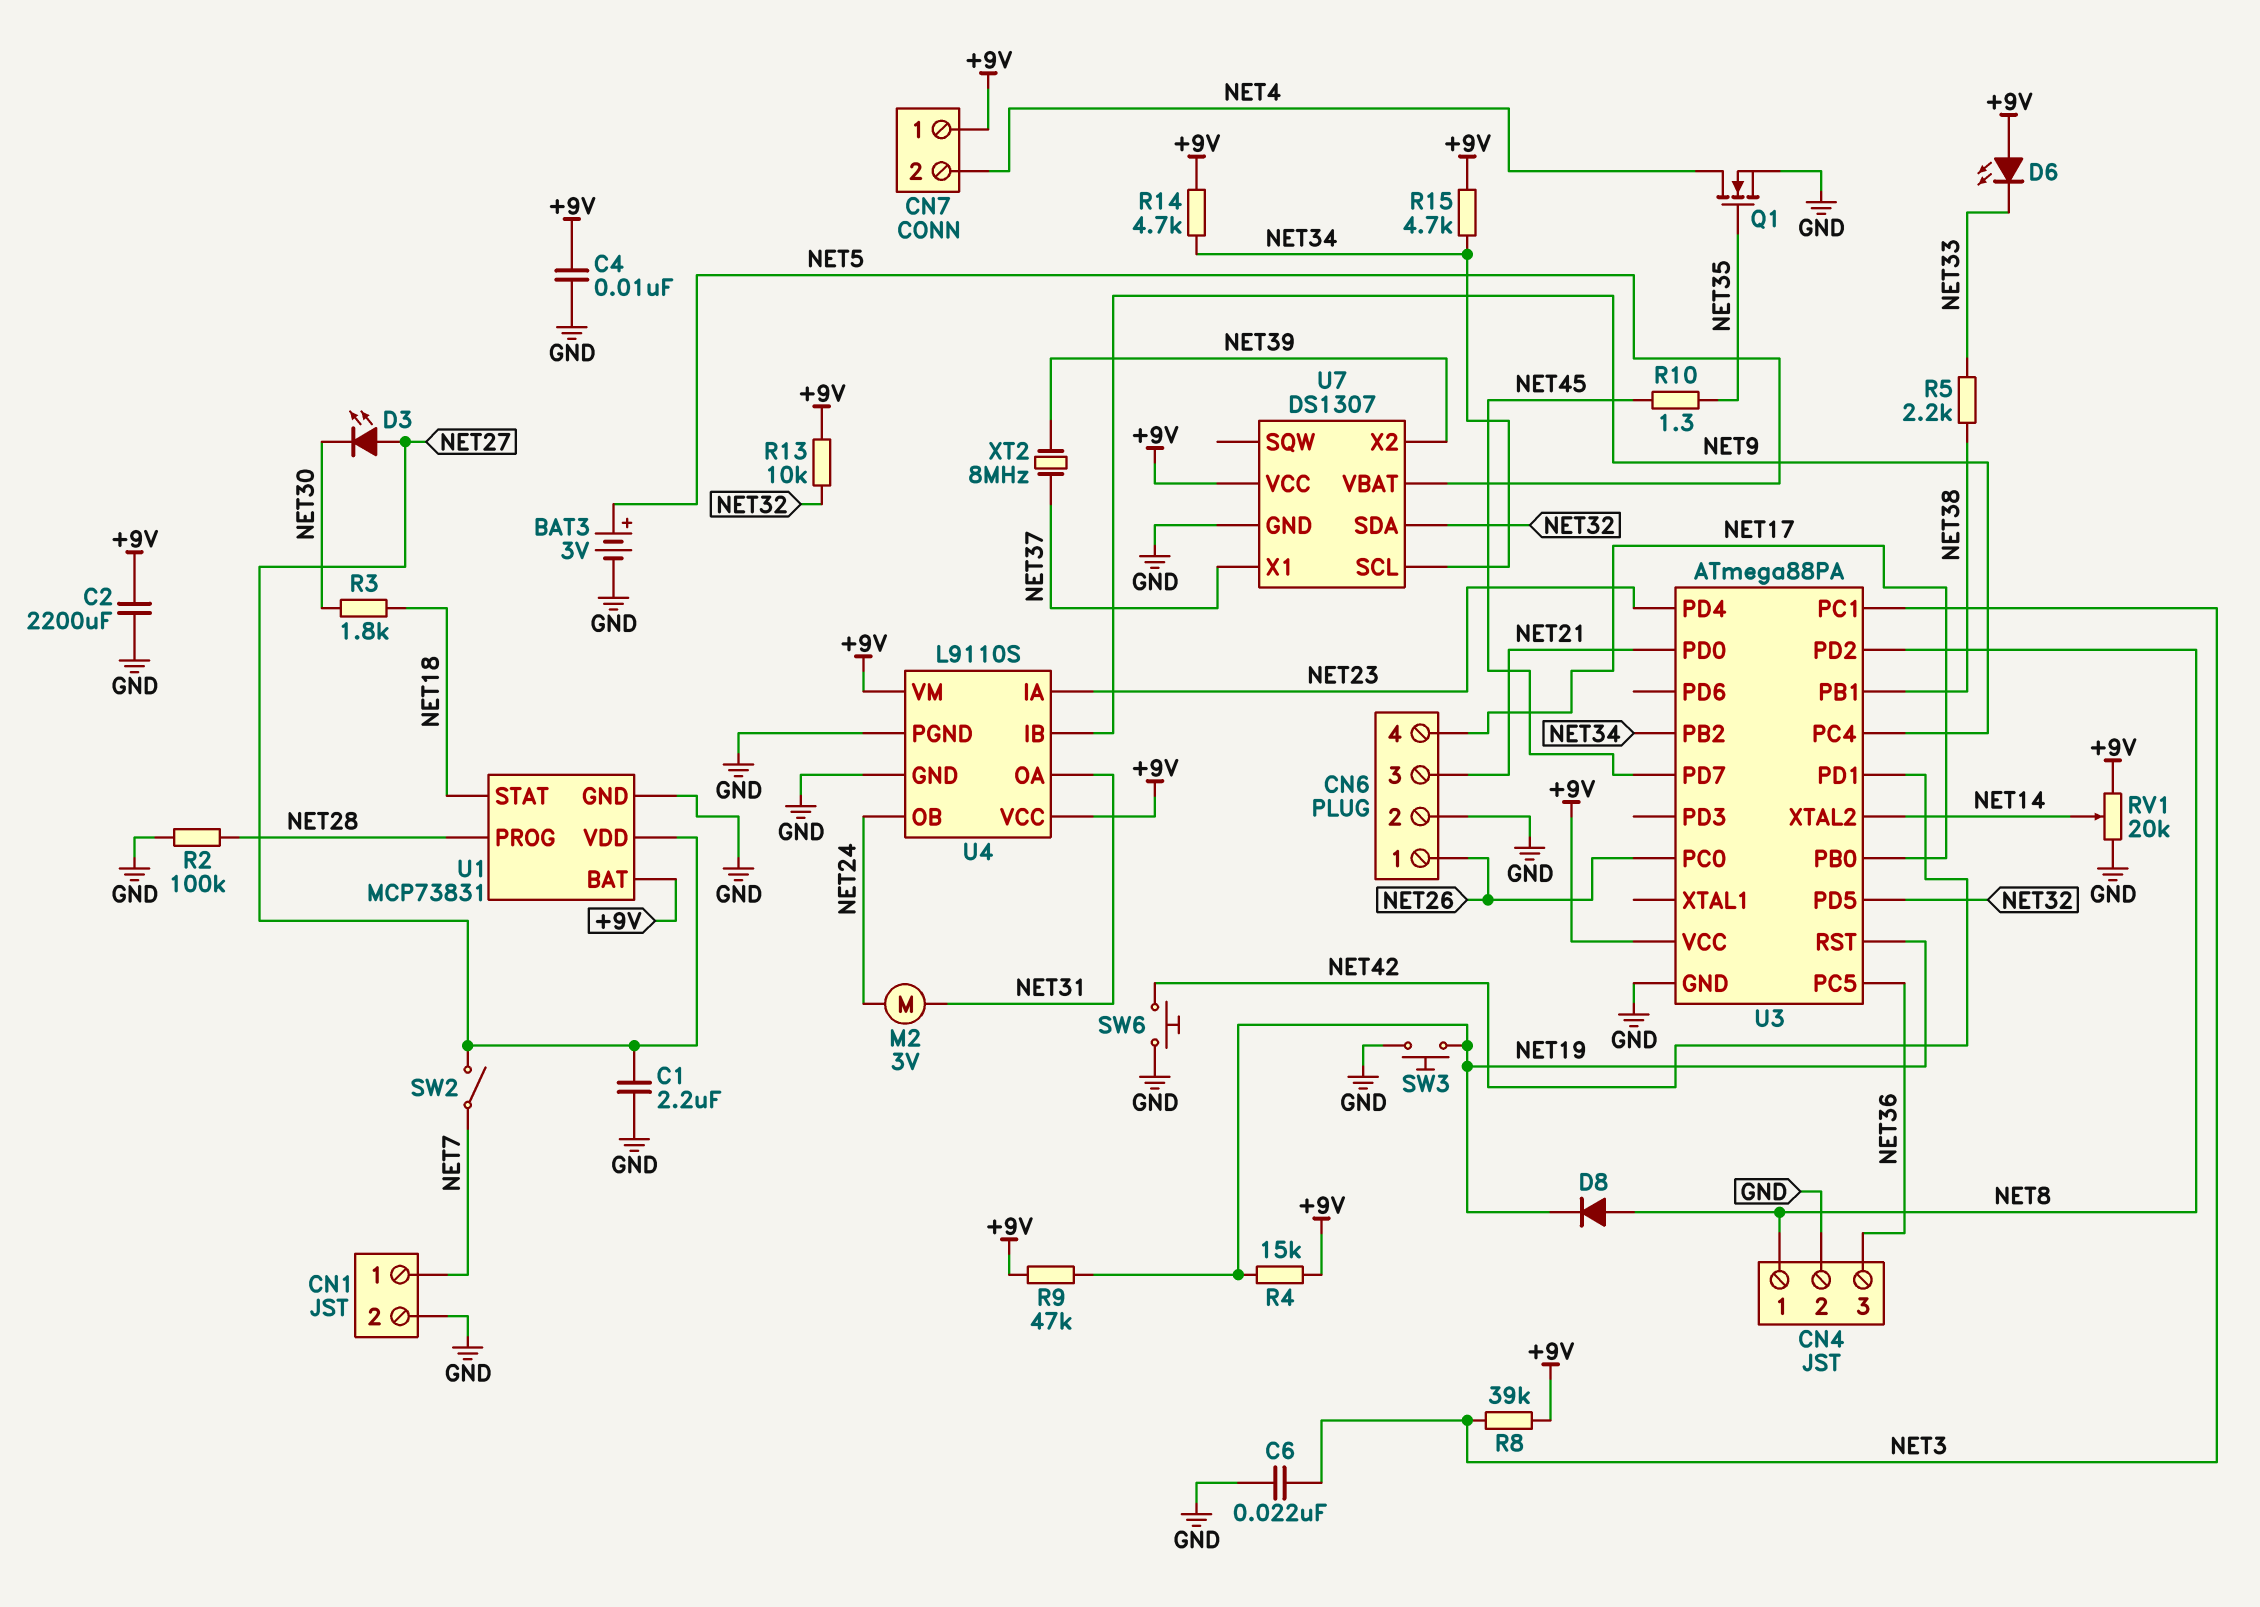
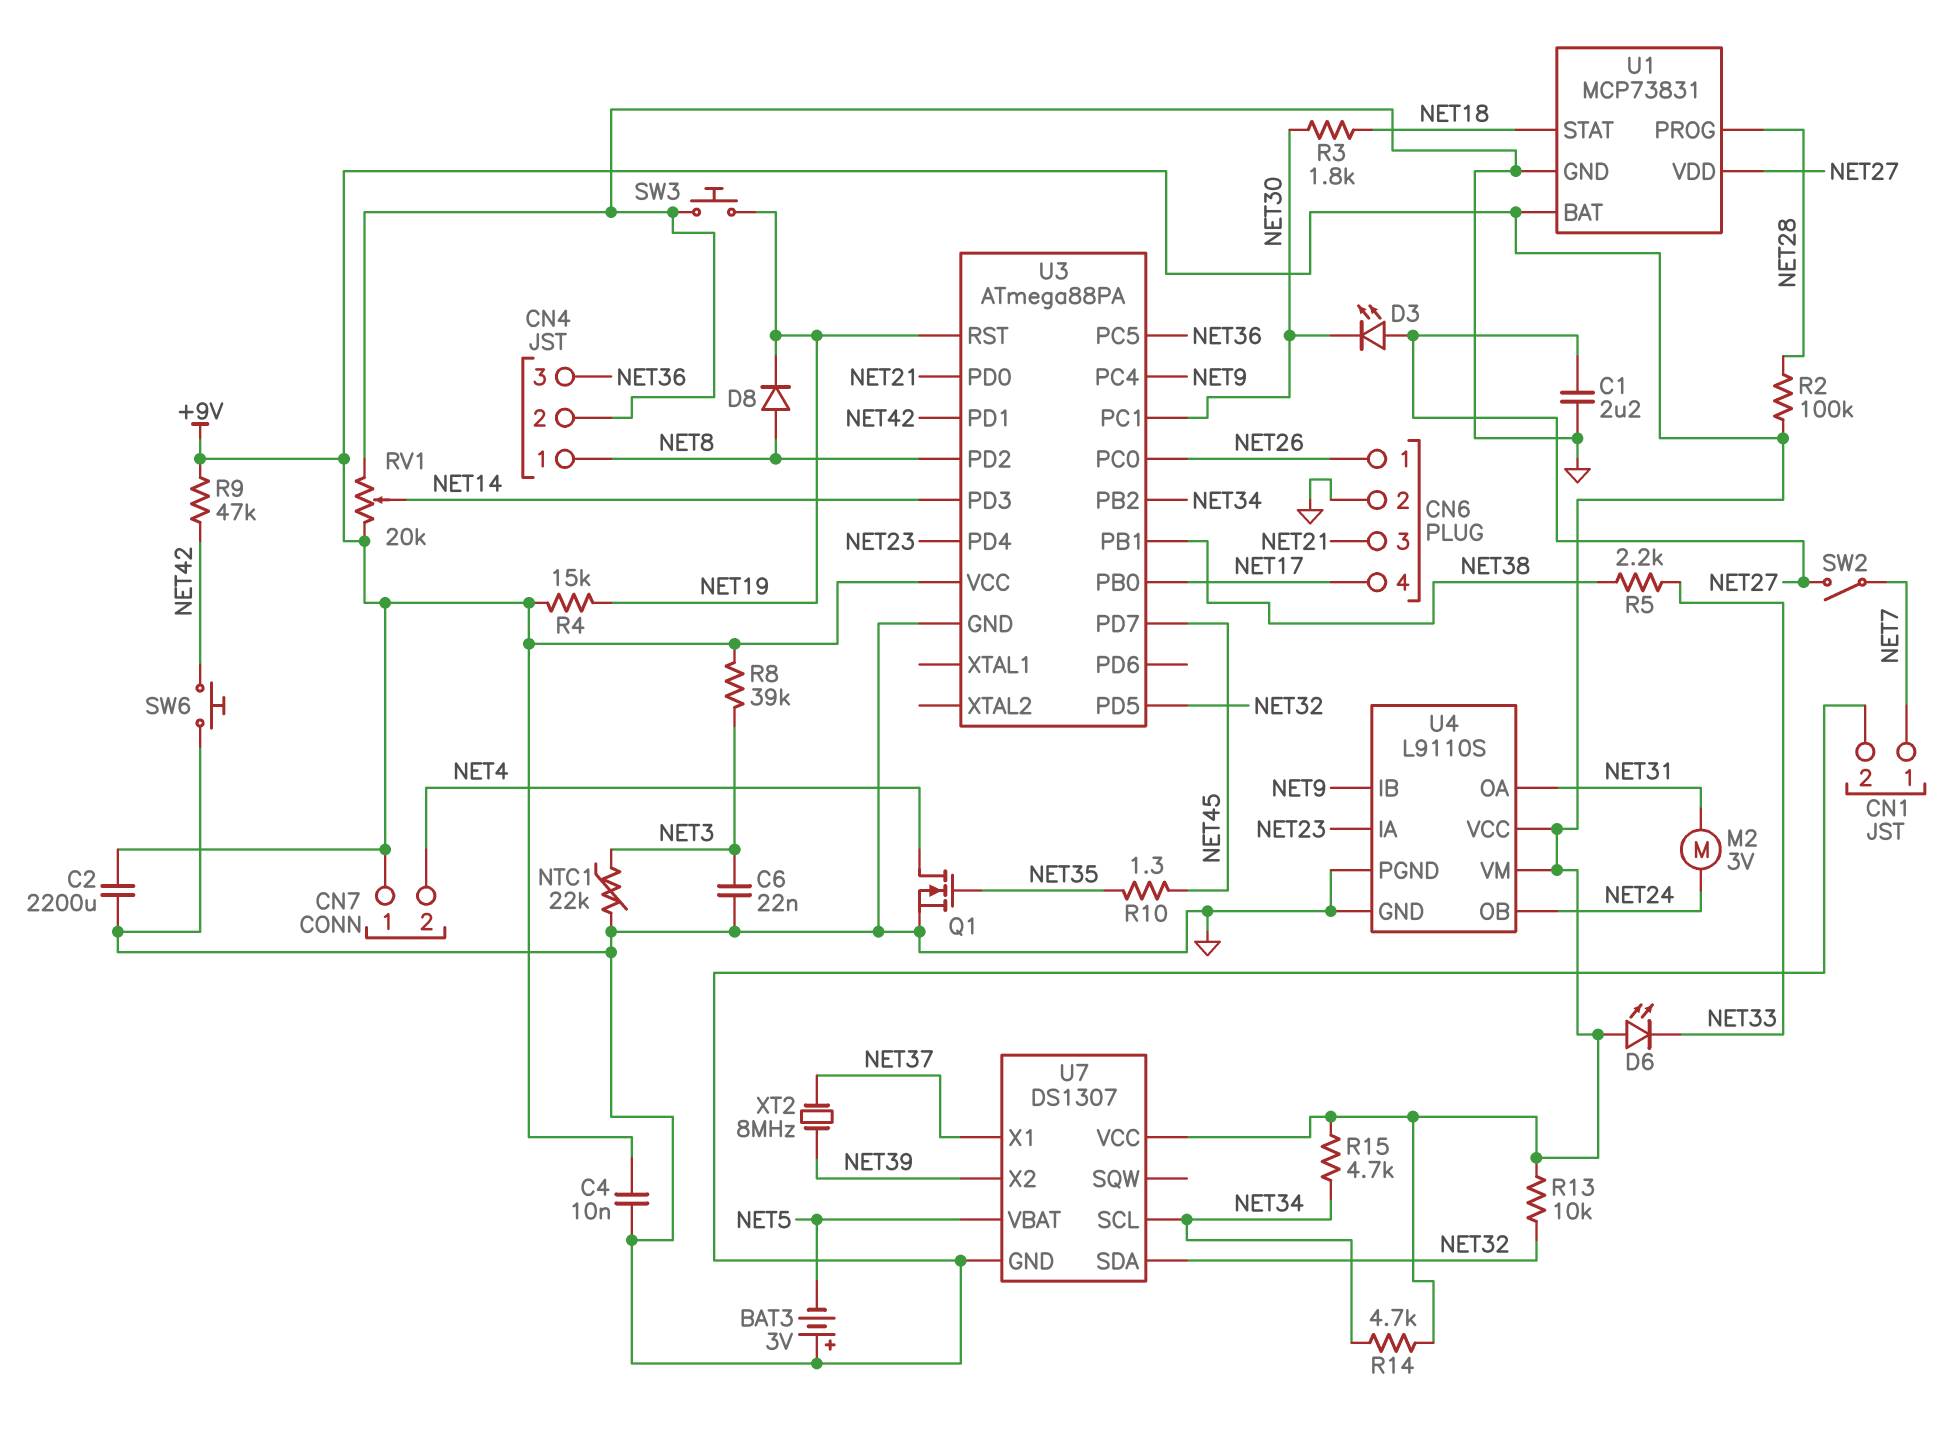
BAT3: 3V (plus NET5, minus GND) -> 3V (plus GND, minus NET5)
NTC1: none -> 22k (GND, NET3)
R2: 100k (GND, NET28) -> 100k (+9V, NET28)
R9: 47k (+9V, NET19) -> 47k (+9V, NET42)
U3 pin PC1: NET3 -> NET30
U3 pin PD3: none -> NET14
U3 pin XTAL2: NET14 -> none

